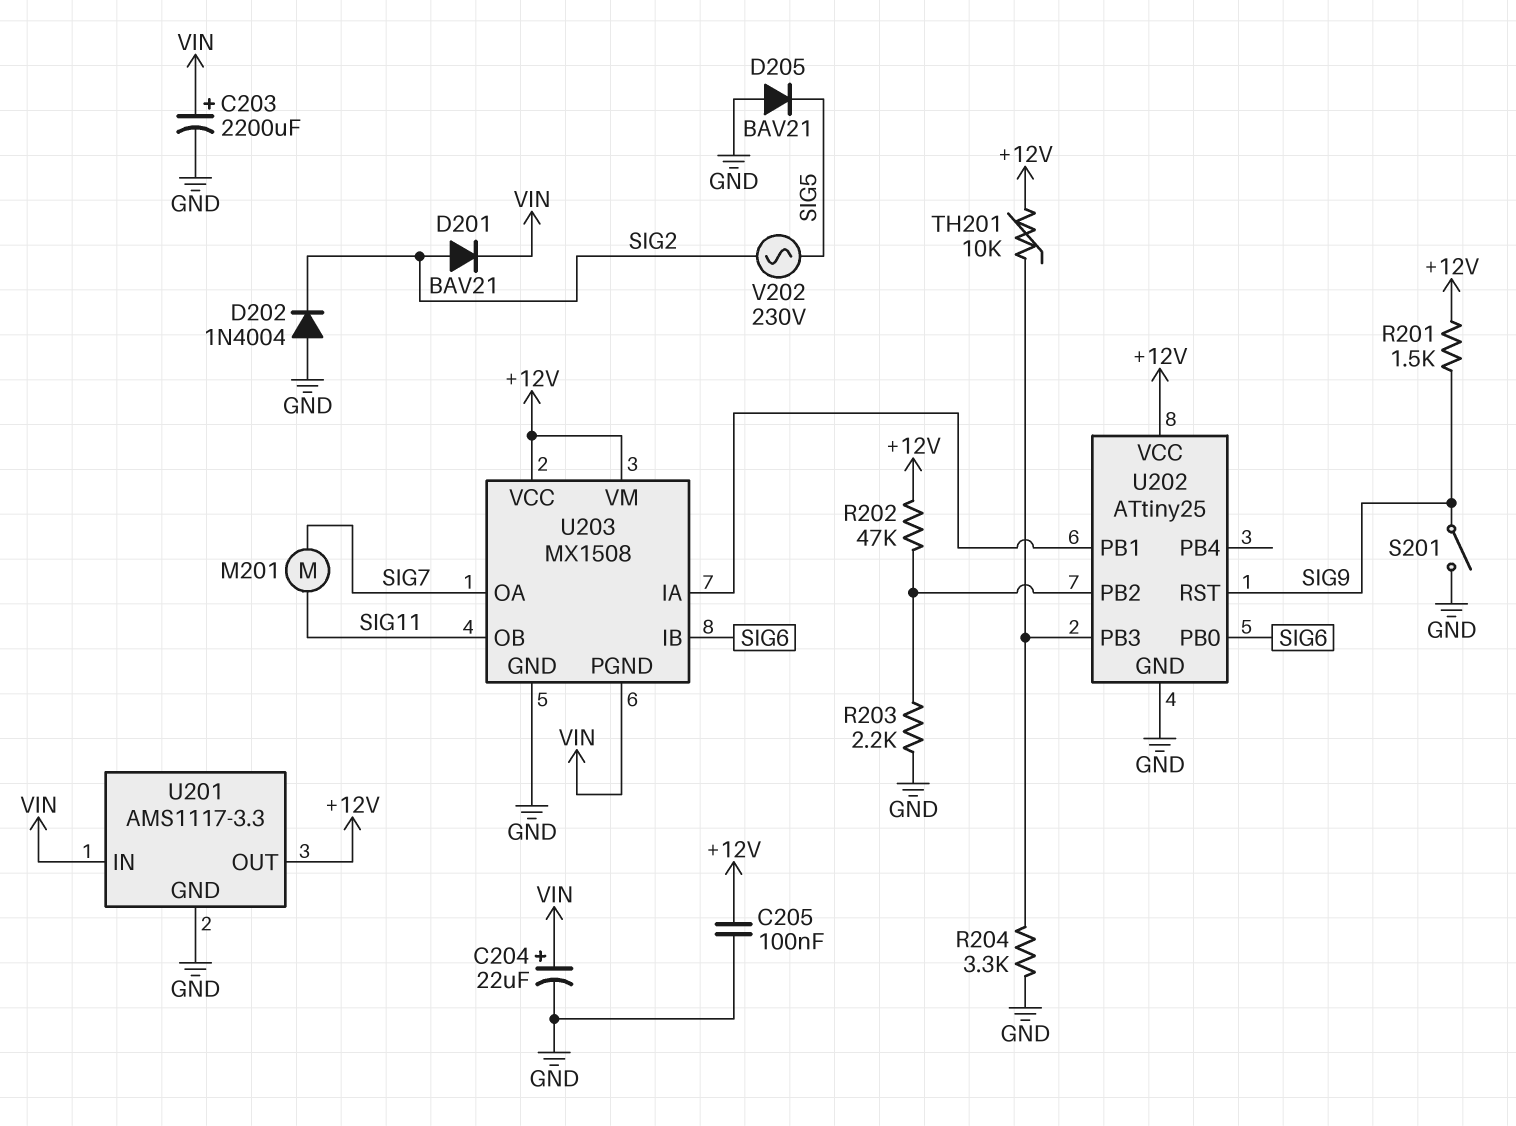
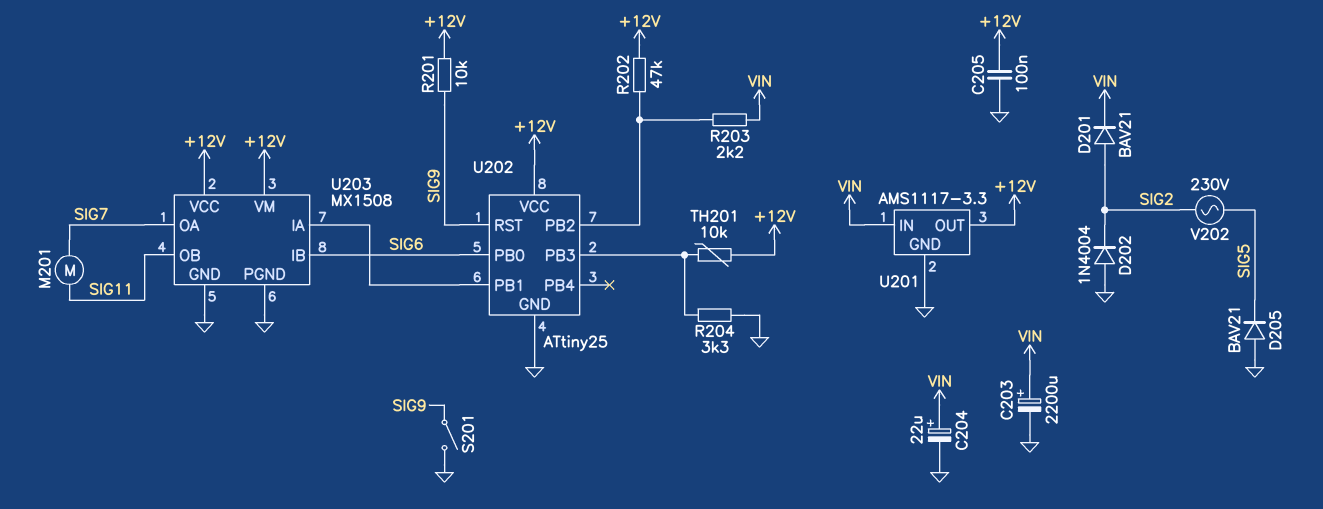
R201: 1.5k (+12V, SIG9) -> 10k (+12V, SIG9)
R203: 2.2k (GND, U202/PB2) -> 2.2k (U202/PB2, VIN)
U203 pin PGND: VIN -> GND

